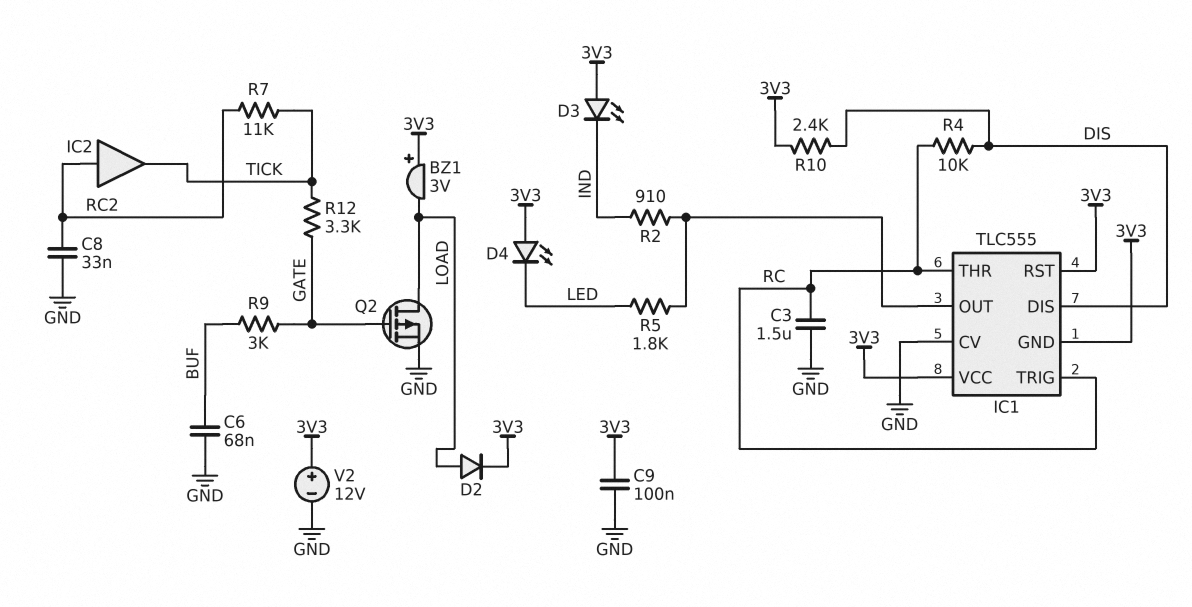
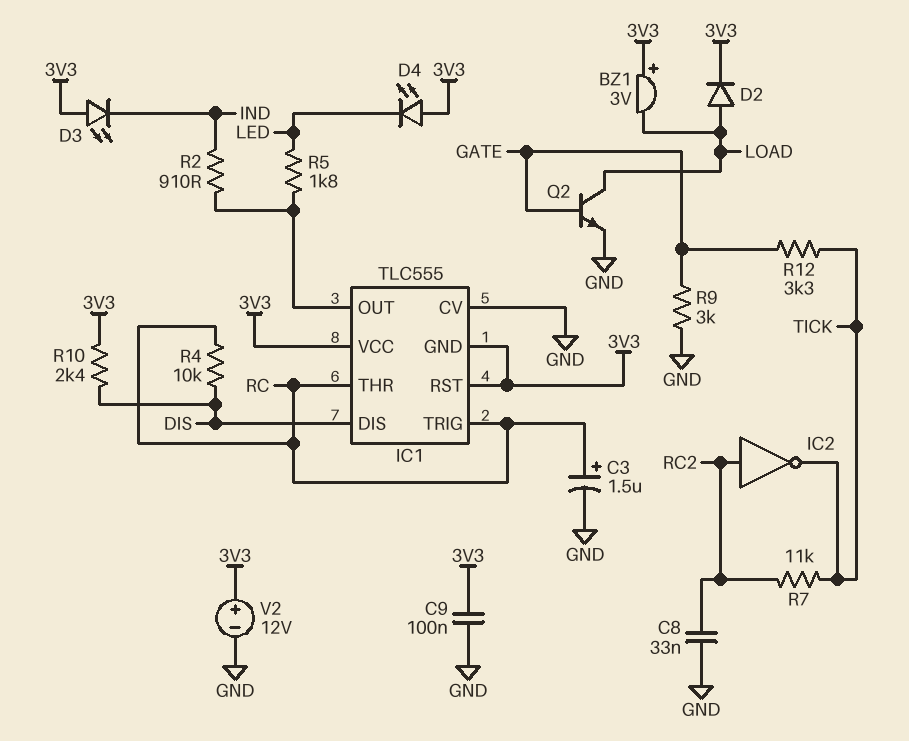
C3: 1.5uF (GND, RC) -> 1.5uF (plus RC, minus GND)
C6: 68nF (BUF, GND) -> none
IC2: buffer (in RC2, out TICK) -> NOT (in RC2, out TICK)
Q2: PMOS (G GATE, D LOAD, S GND) -> NPN (B GATE, C LOAD, E GND)
R9: 3k (BUF, GATE) -> 3k (GATE, GND)

